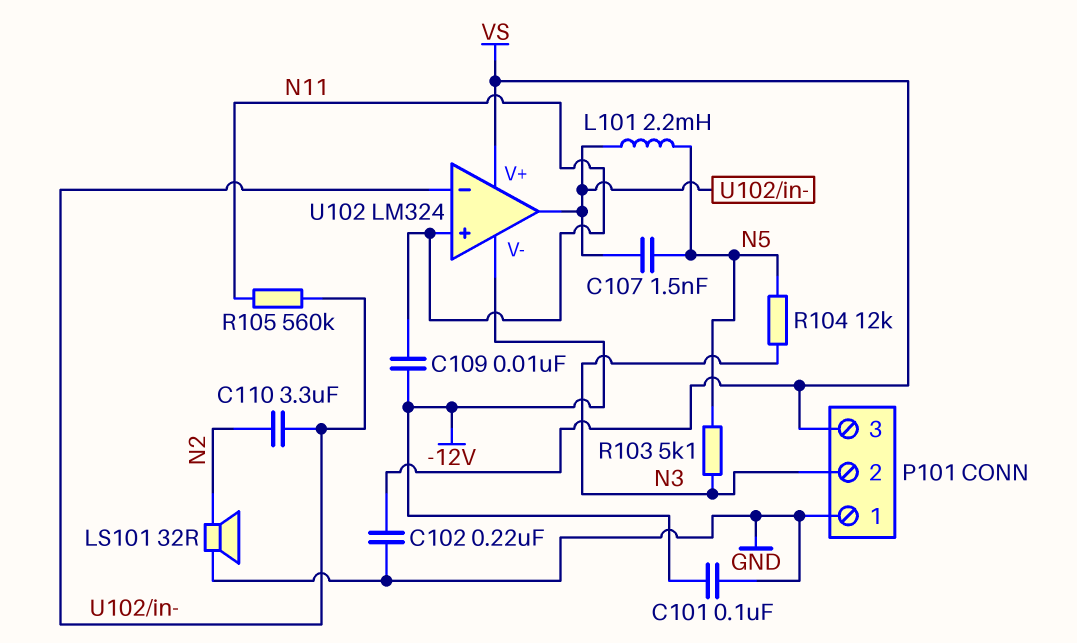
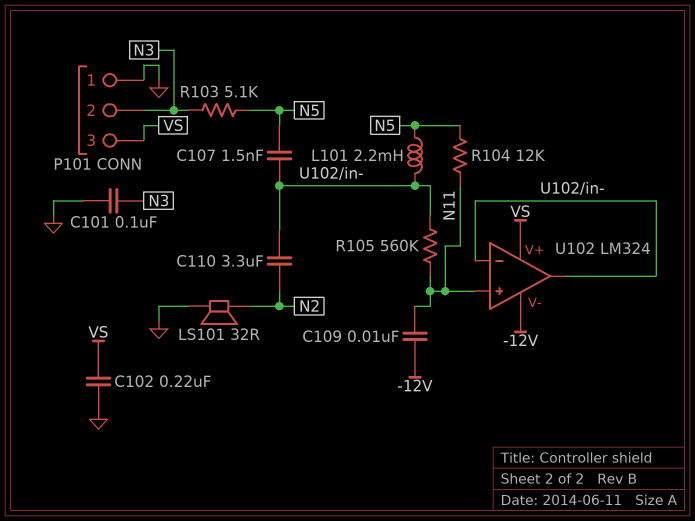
C101: 100nF (-12V, GND) -> 100nF (GND, N3)
R104: 12k (N3, N5) -> 12k (N5, N11)

